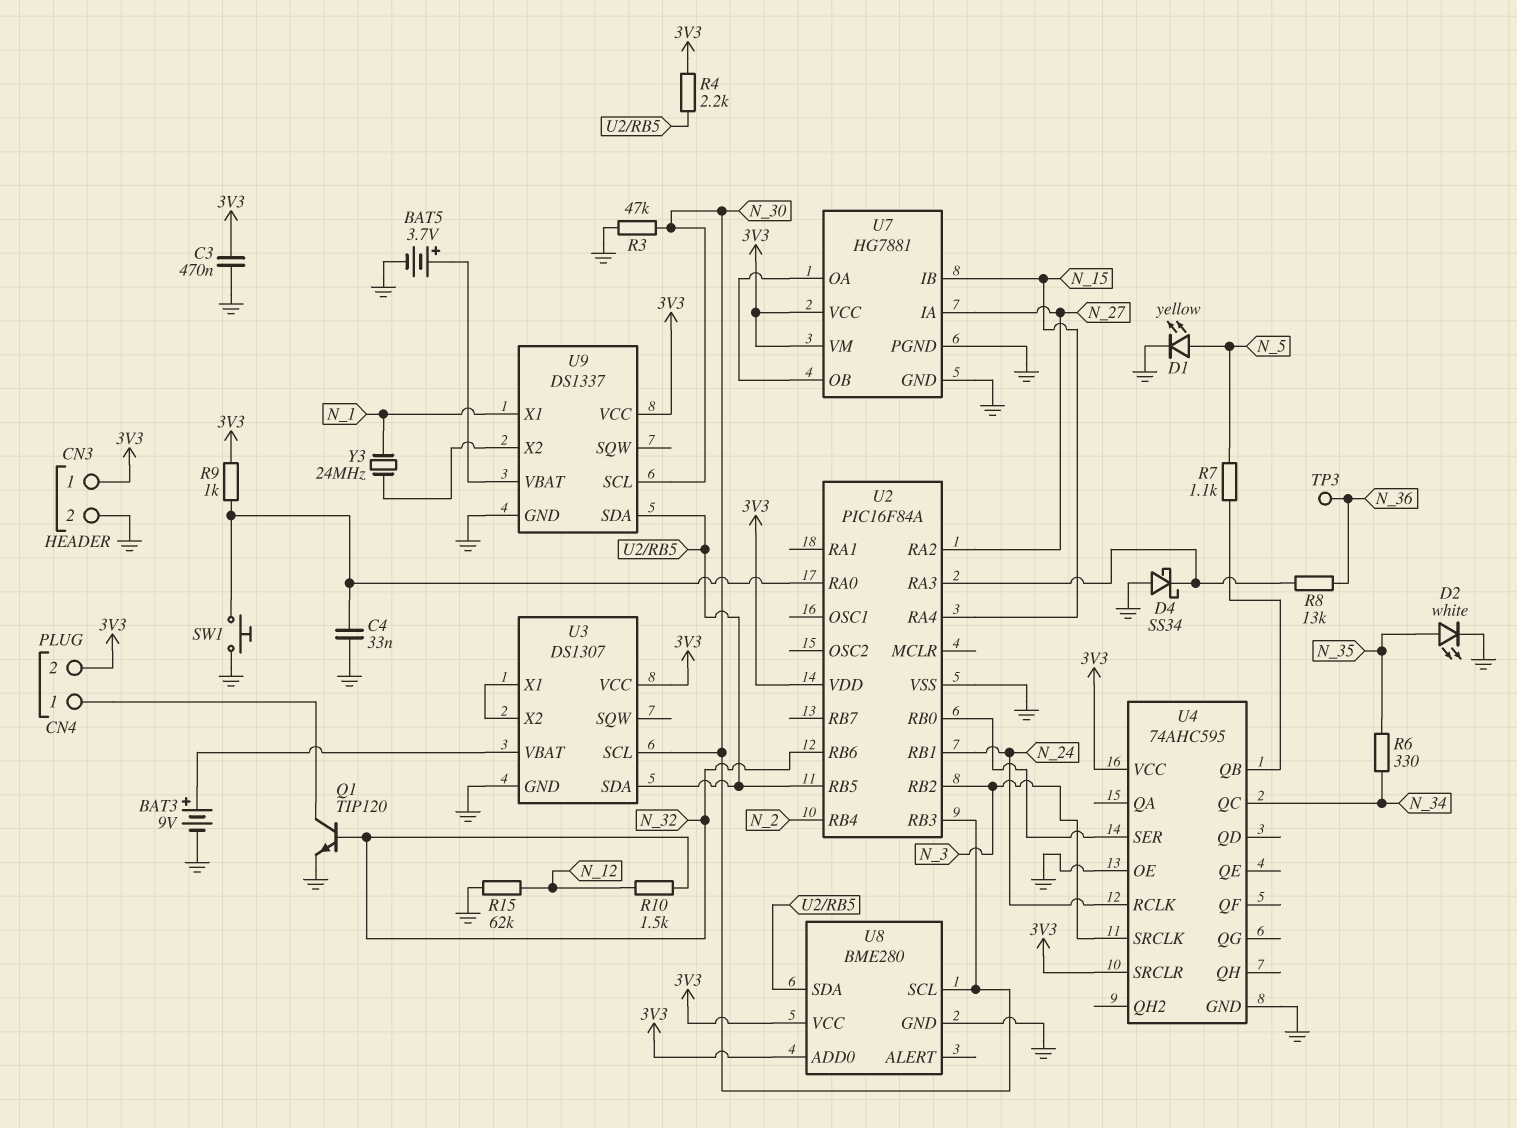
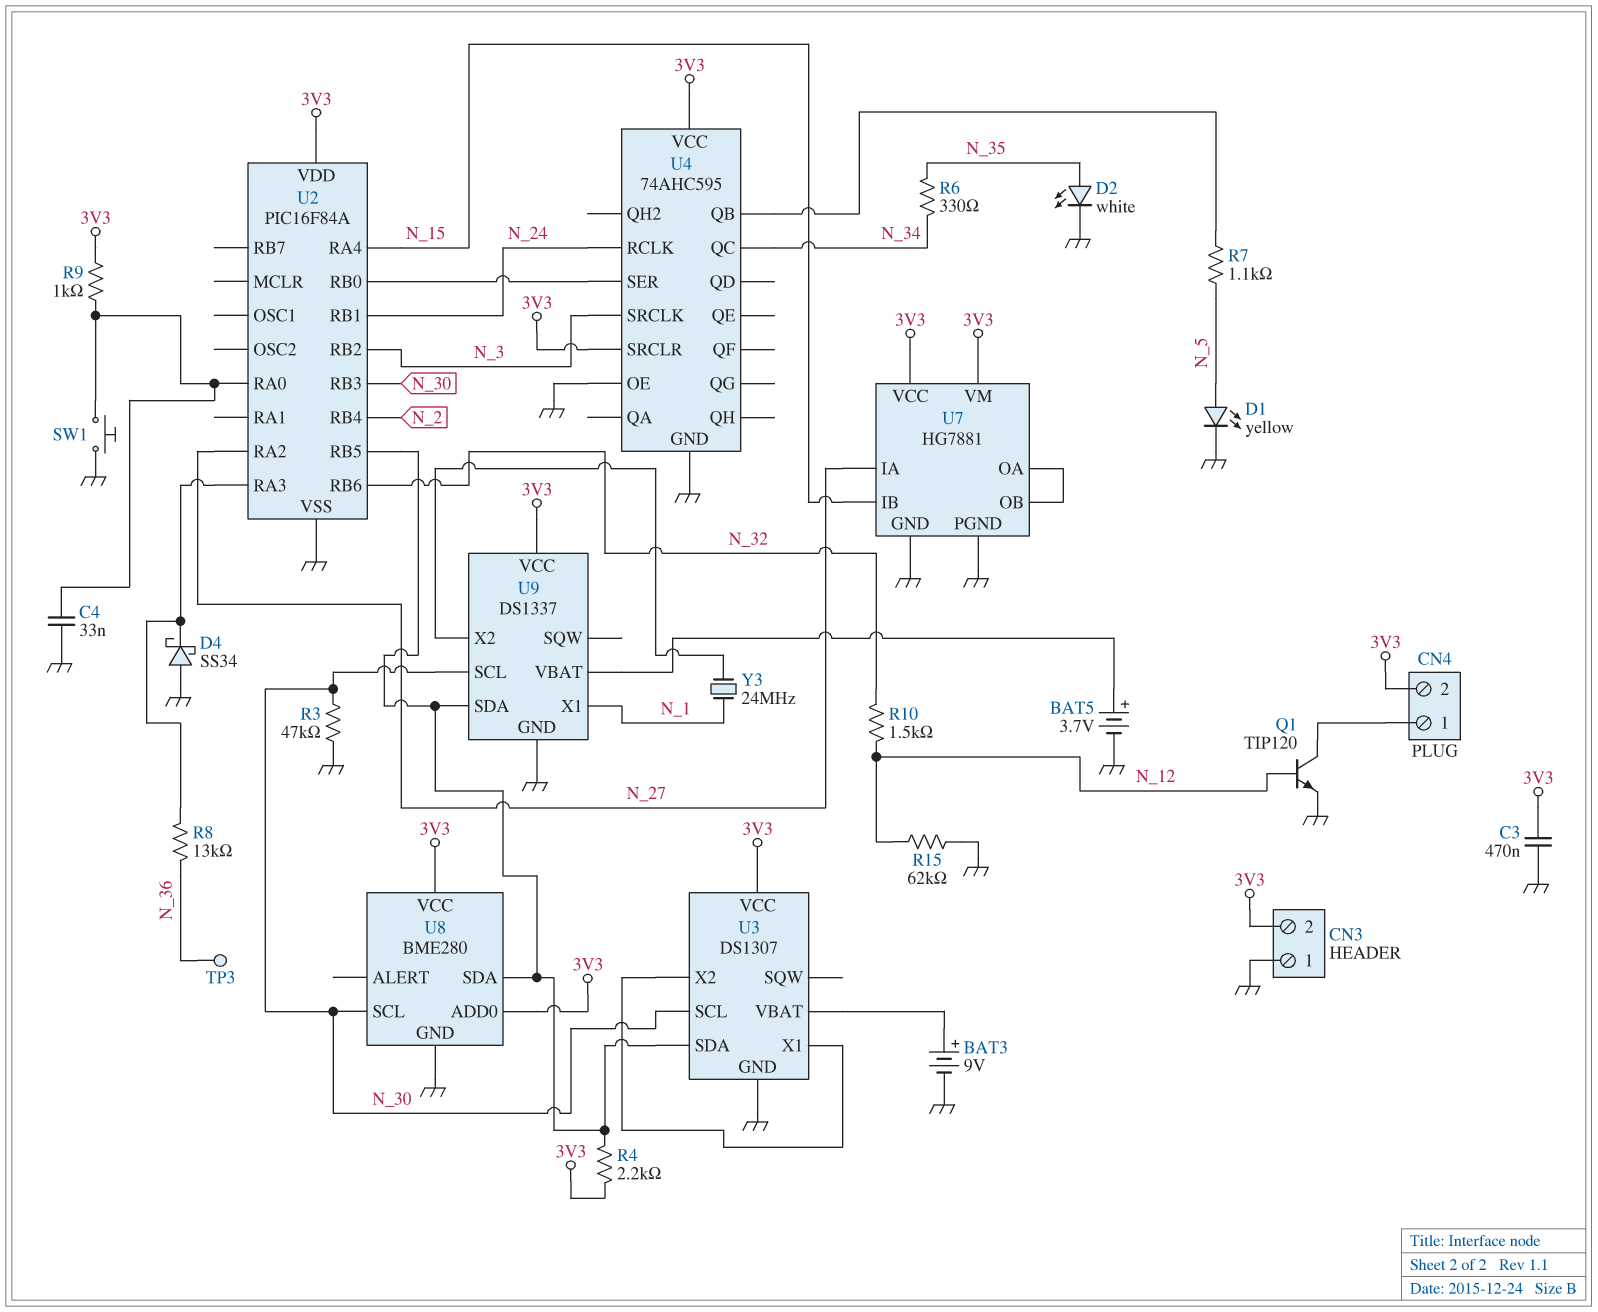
CN3 pin 1: 3V3 -> GND
CN3 pin 2: GND -> 3V3
Q1: NPN TIP120 (B N_32, C CN4/1, E GND) -> NPN TIP120 (B N_12, C CN4/1, E GND)

